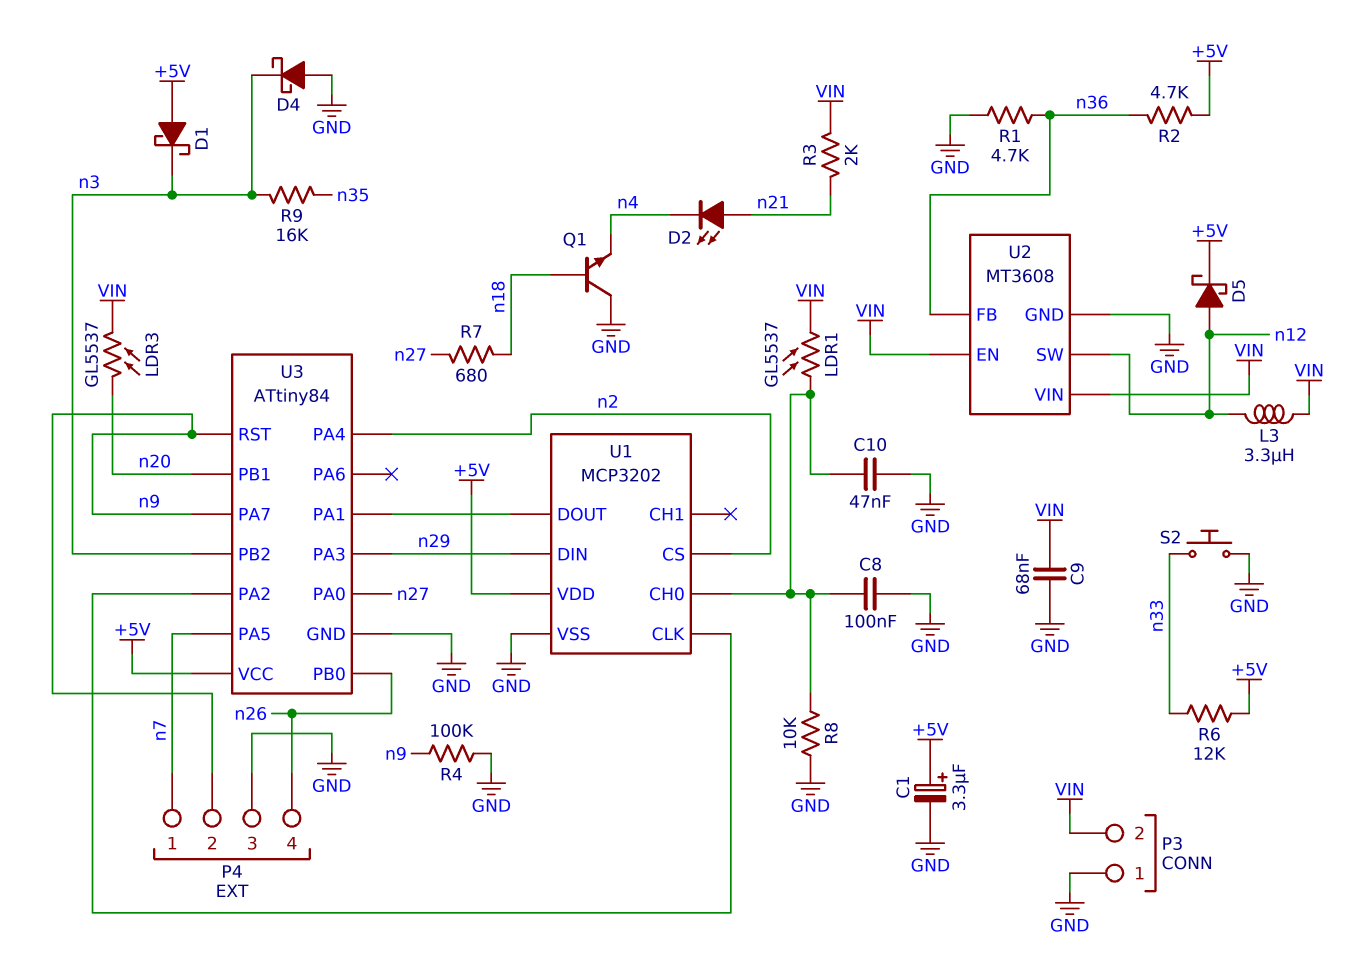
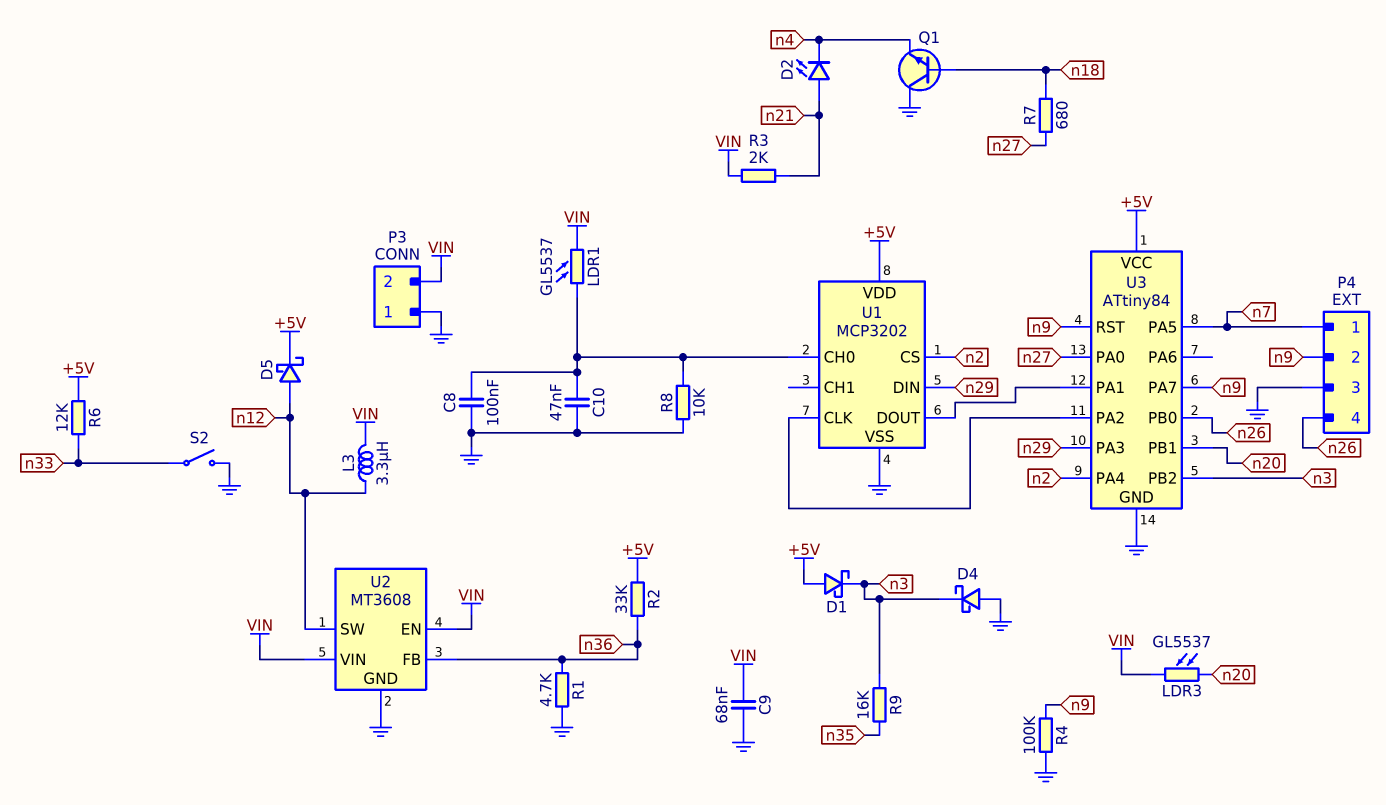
C1: 3.3uF (plus +5V, minus GND) -> none
R2: 4.7k (+5V, n36) -> 33k (+5V, n36)
S2: button (GND, n33) -> switch (GND, n33)

